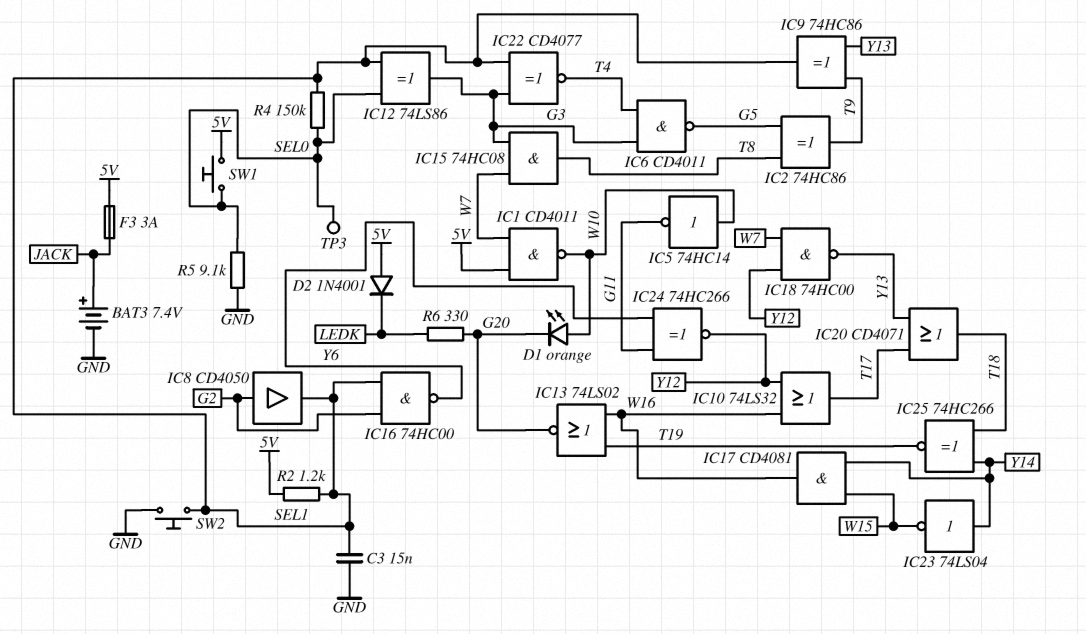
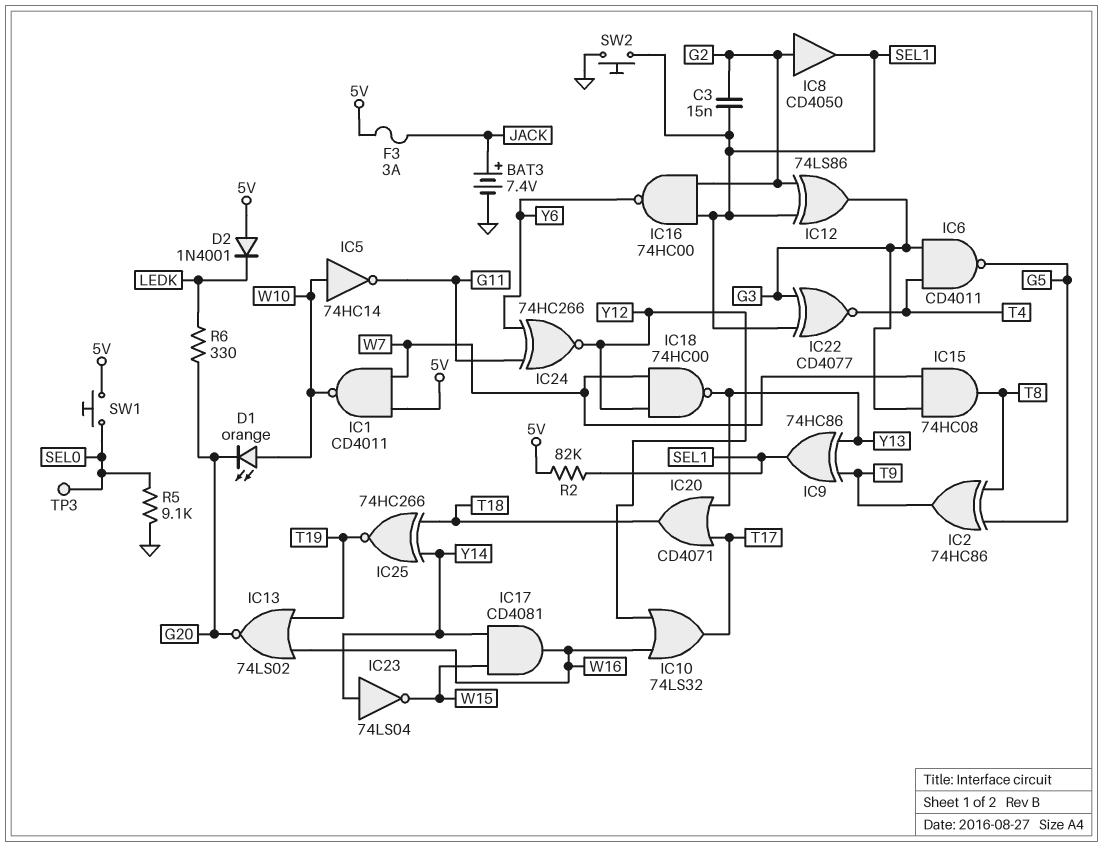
C3: 15nF (GND, SEL1) -> 15nF (G2, SEL1)
IC12: XOR 74LS86 (in SEL0, in SEL1, out G3) -> XOR 74LS86 (in G2, in SEL1, out G3)
R2: 1.2k (5V, SEL1) -> 82k (5V, SEL1)
R4: 150k (SEL0, SEL1) -> none

